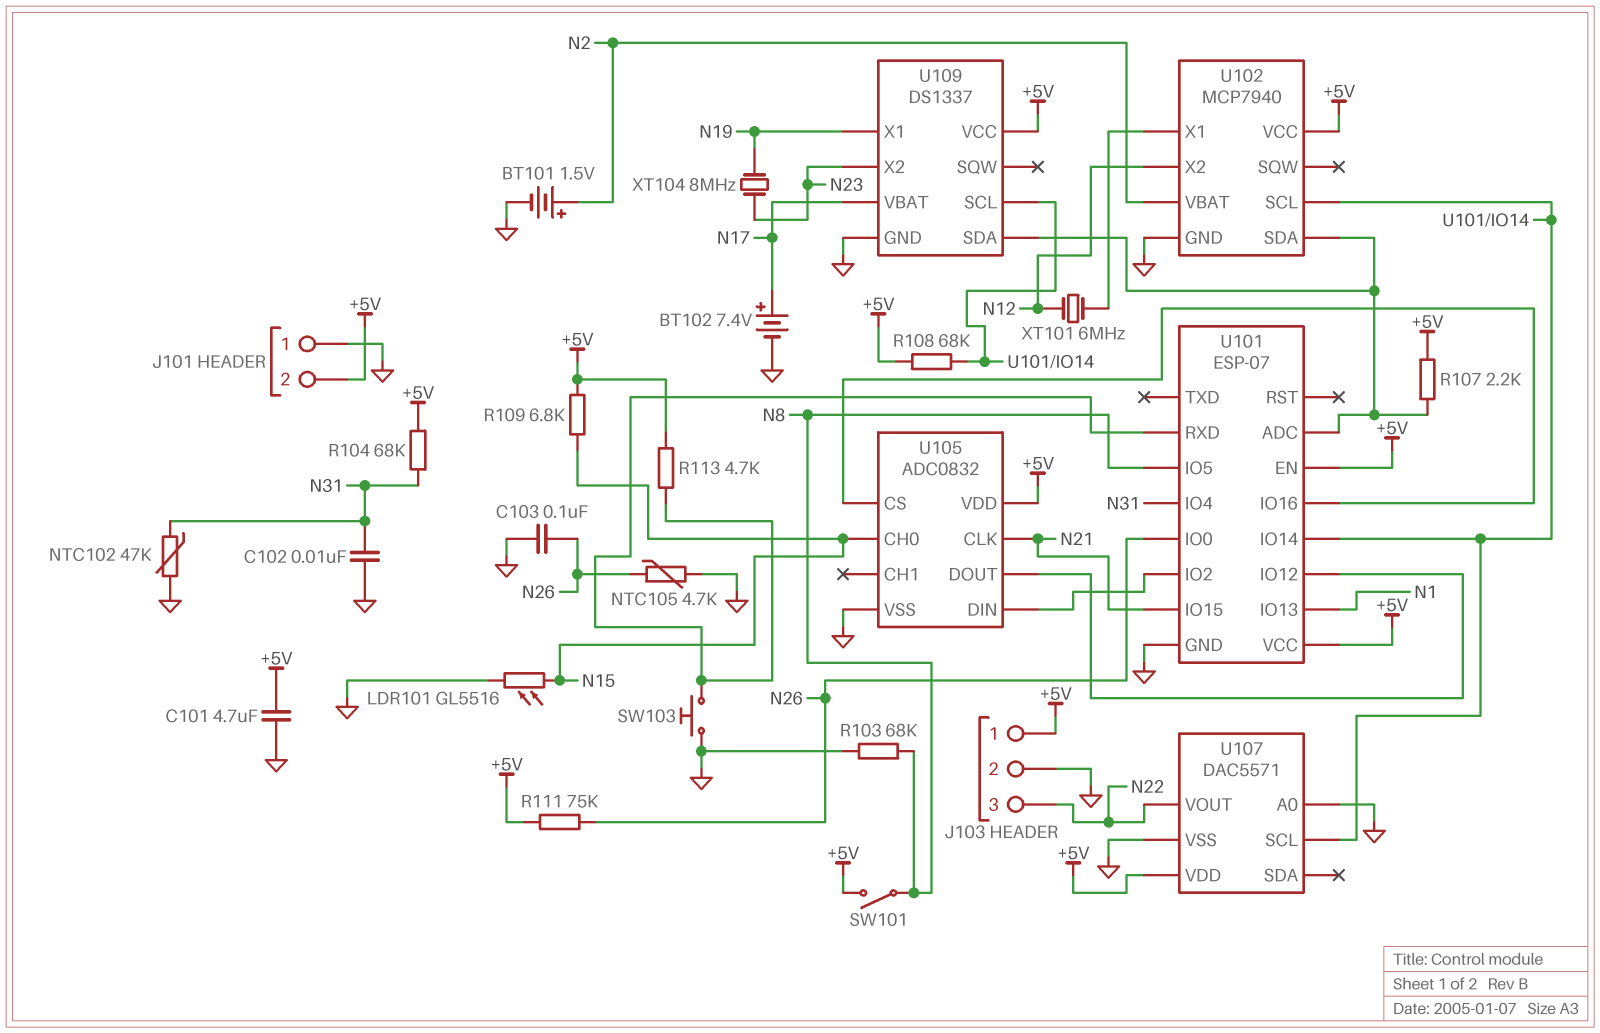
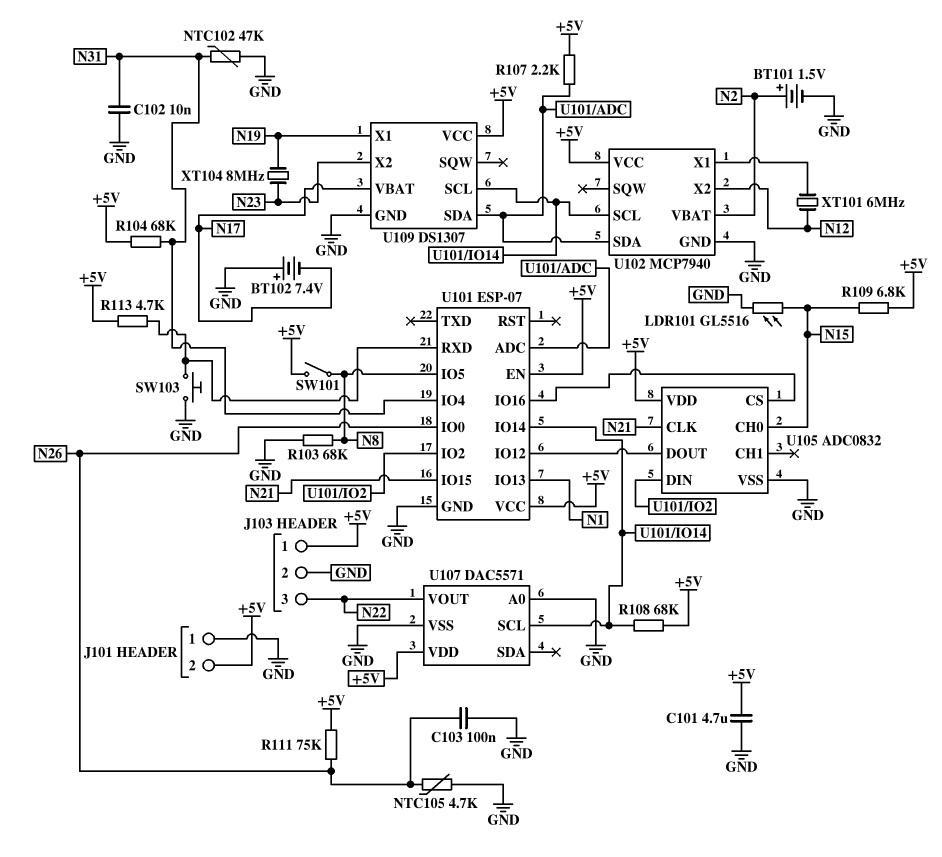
BT102: 7.4V (plus N17, minus GND) -> 7.4V (plus GND, minus N17)
U109: DS1337 -> DS1307

